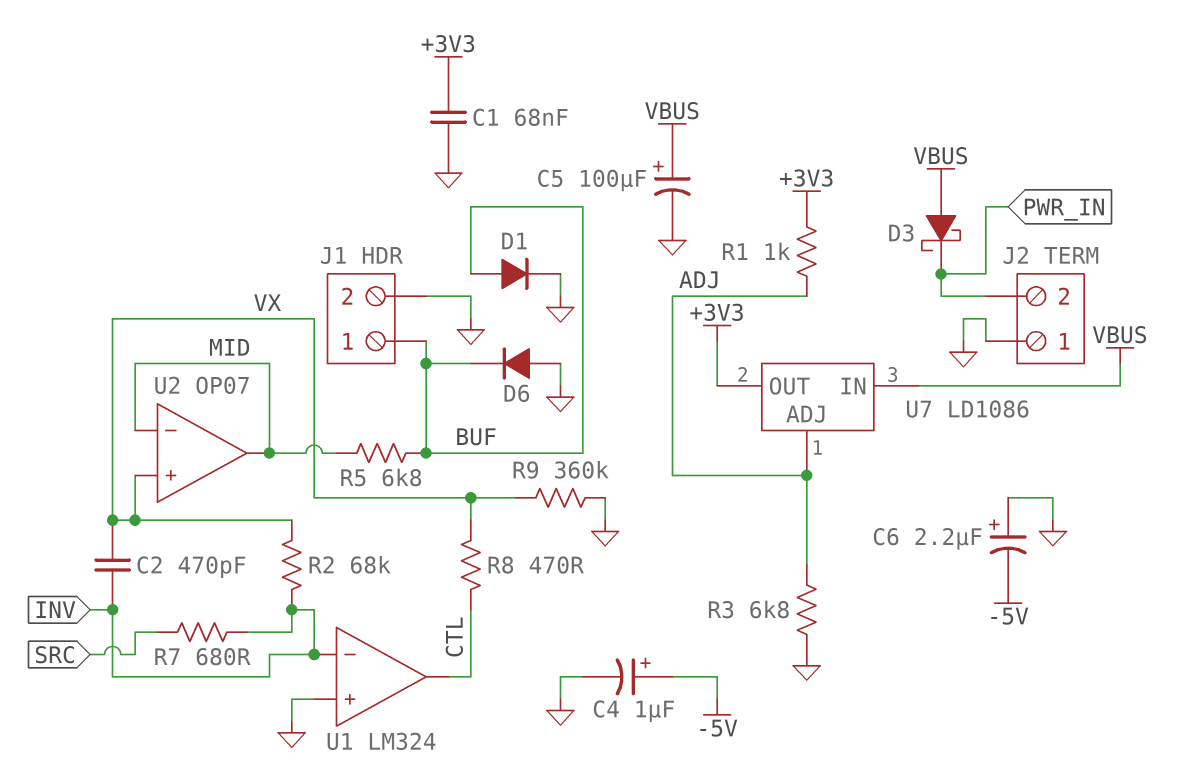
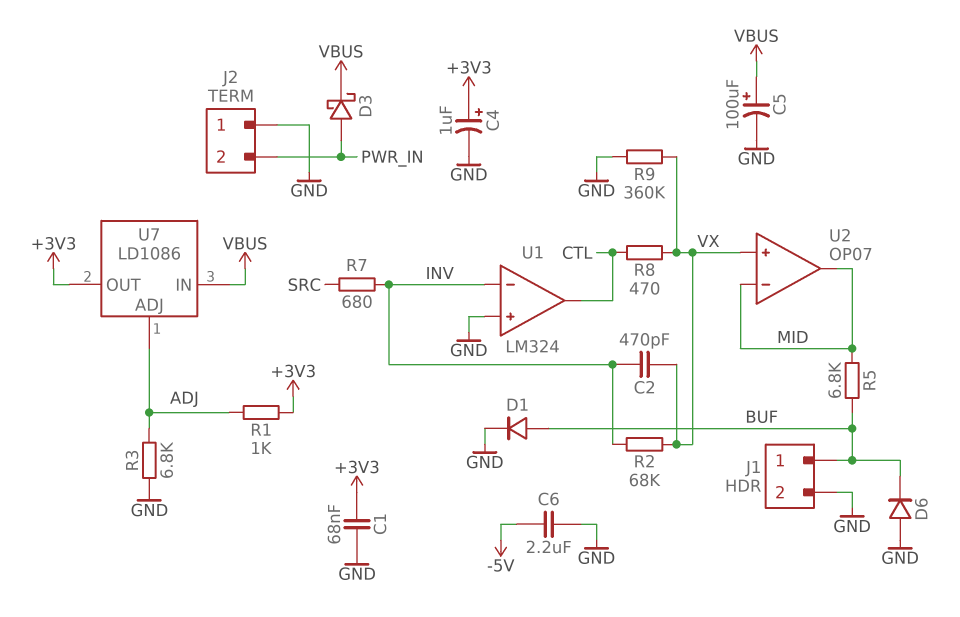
C4: 1uF (plus -5V, minus GND) -> 1uF (plus +3V3, minus GND)
C6: 2.2uF (plus GND, minus -5V) -> 2.2uF (-5V, GND)
D3: schottky (A VBUS, K PWR_IN) -> schottky (A PWR_IN, K VBUS)

